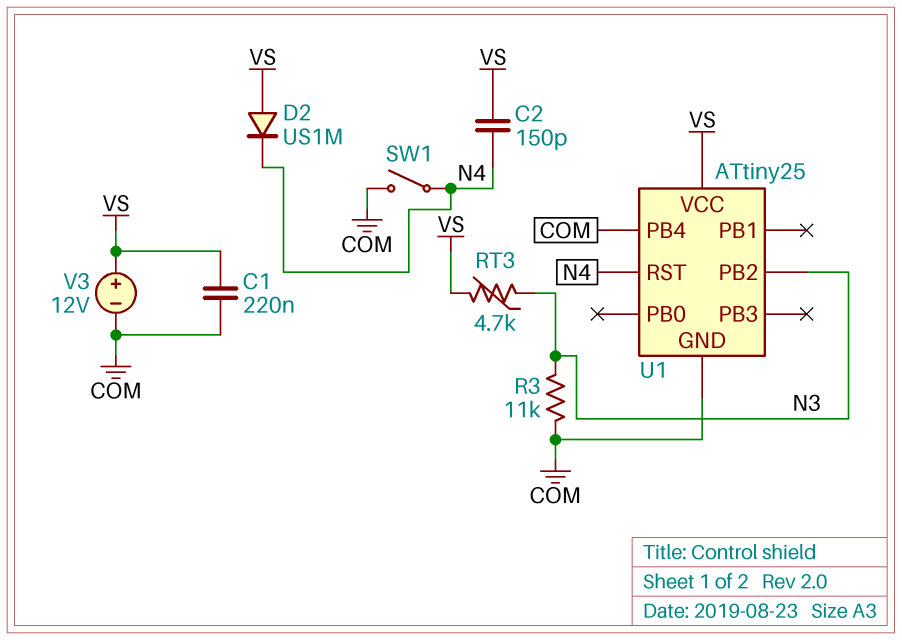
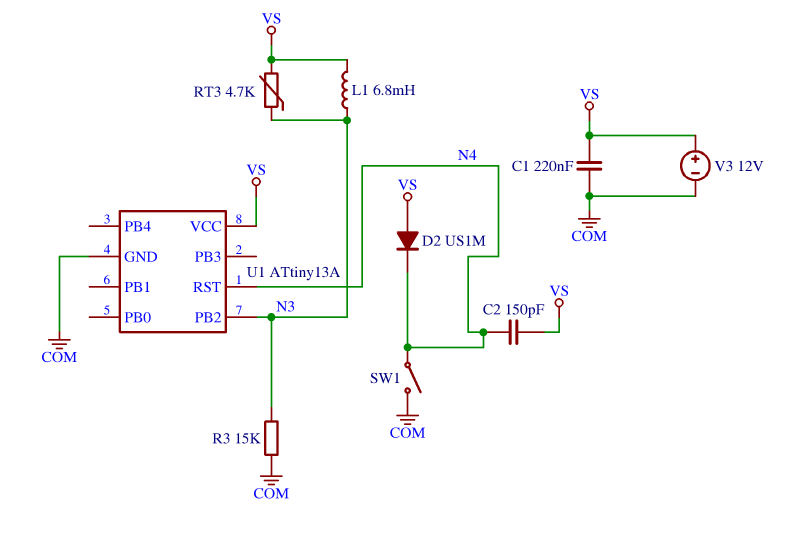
L1: none -> 6.8mH (N3, VS)
R3: 11k (COM, N3) -> 15k (COM, N3)
U1: ATtiny25 -> ATtiny13A
U1 pin PB4: COM -> none

